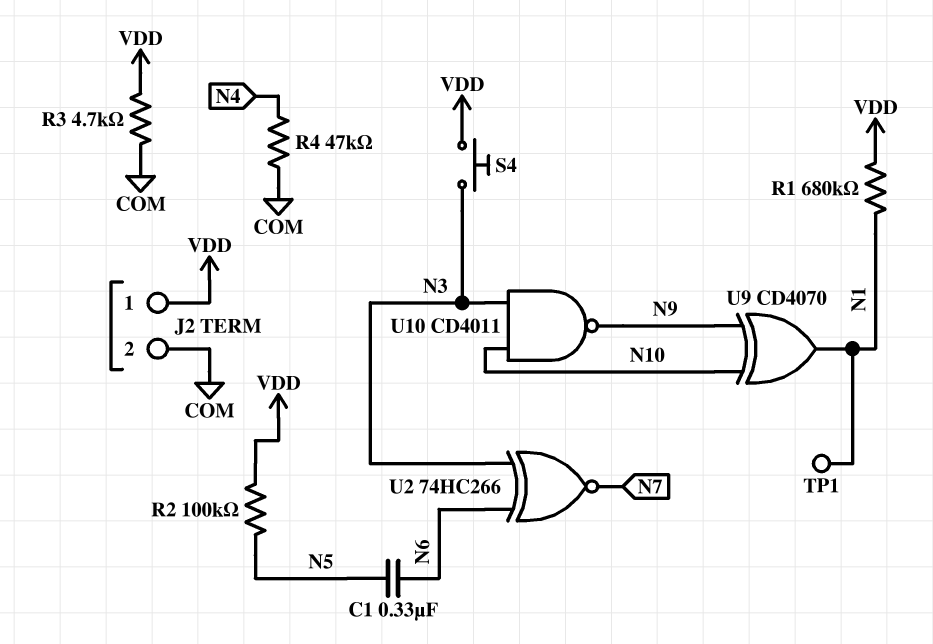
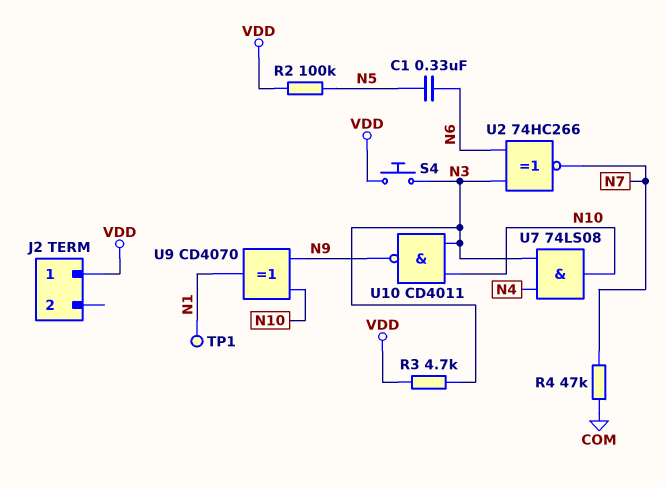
J2 pin 2: COM -> none
R1: 680k (N1, VDD) -> none
R3: 4.7k (COM, VDD) -> 4.7k (N3, VDD)
R4: 47k (COM, N4) -> 47k (COM, N7)
U7: none -> AND 74LS08 (in N3, in N4, out N10)

